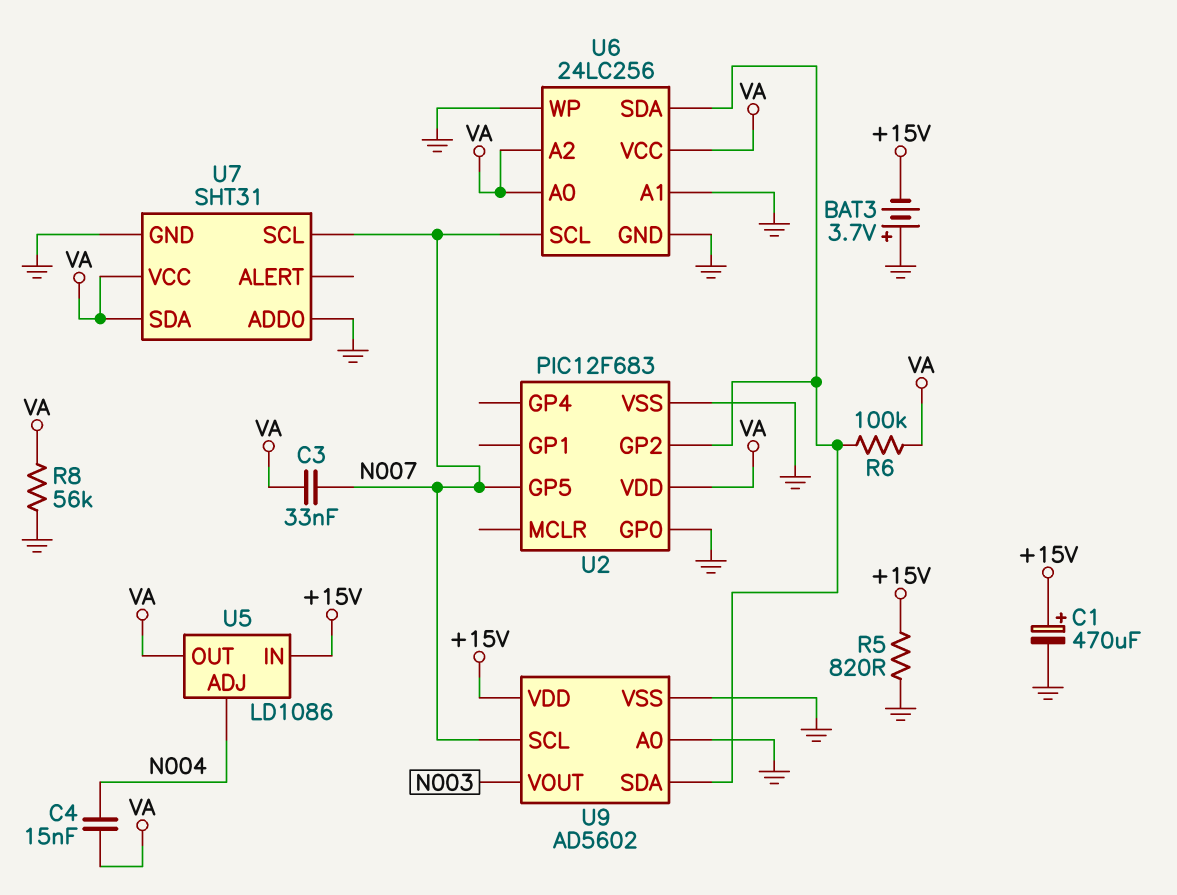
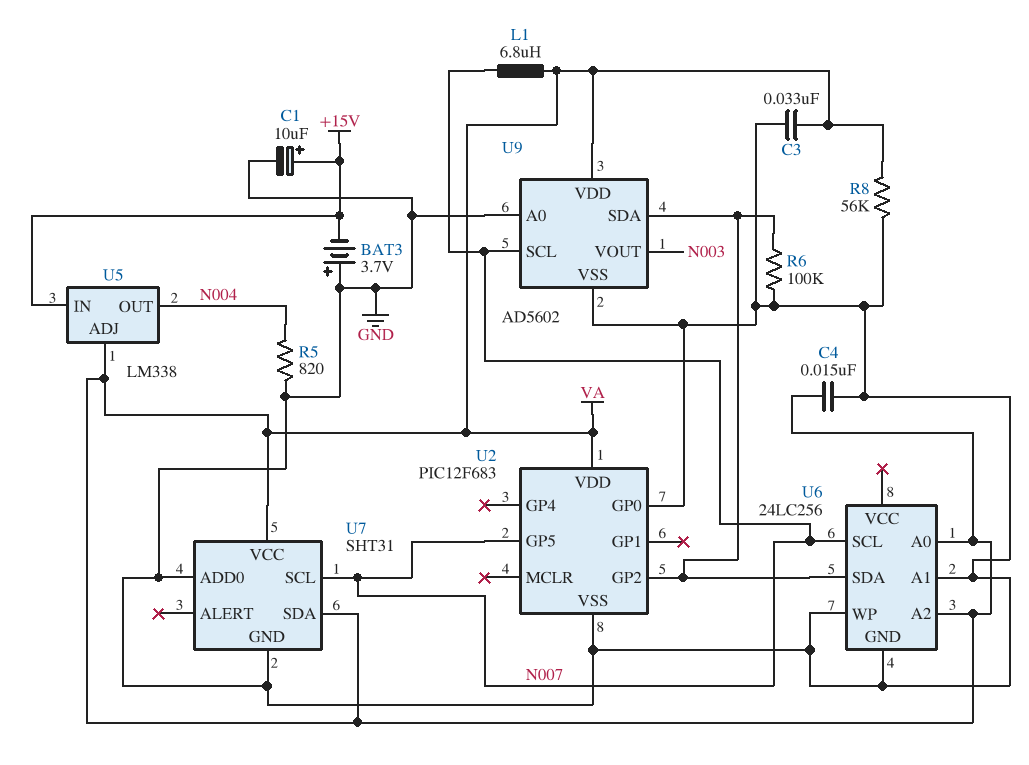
C1: 470uF (plus +15V, minus GND) -> 10uF (plus +15V, minus GND)
C3: 33nF (N007, VA) -> 33nF (GND, VA)
C4: 15nF (N004, VA) -> 15nF (GND, VA)
L1: none -> 6.8uH (N007, VA)
R5: 820 (+15V, GND) -> 820 (GND, N004)
R6: 100k (U2/GP2, VA) -> 100k (GND, U2/GP2)
U5: LD1086 -> LM338
U5 pin ADJ: N004 -> VA
U5 pin OUT: VA -> N004
U6 pin VCC: VA -> none
U9 pin VDD: +15V -> VA

